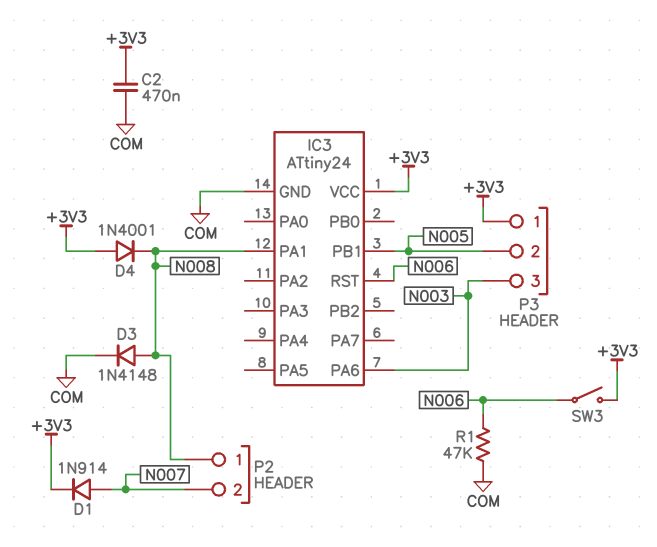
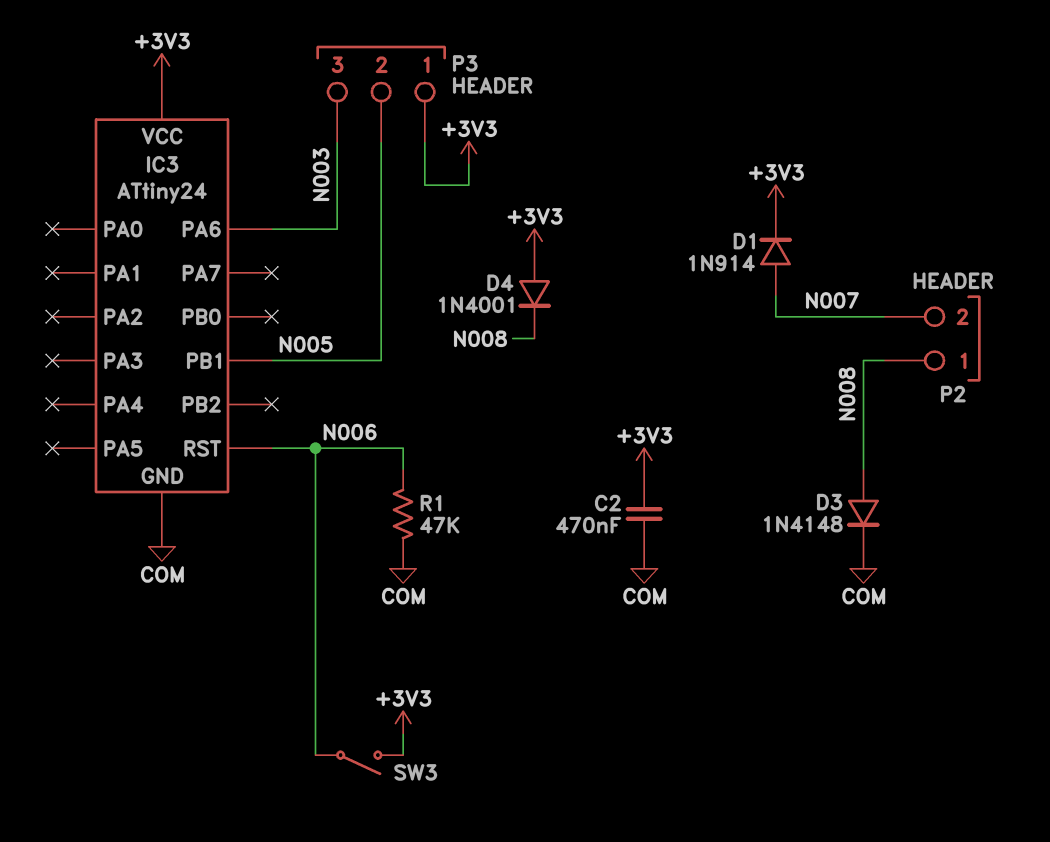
IC3 pin PA1: N008 -> none

